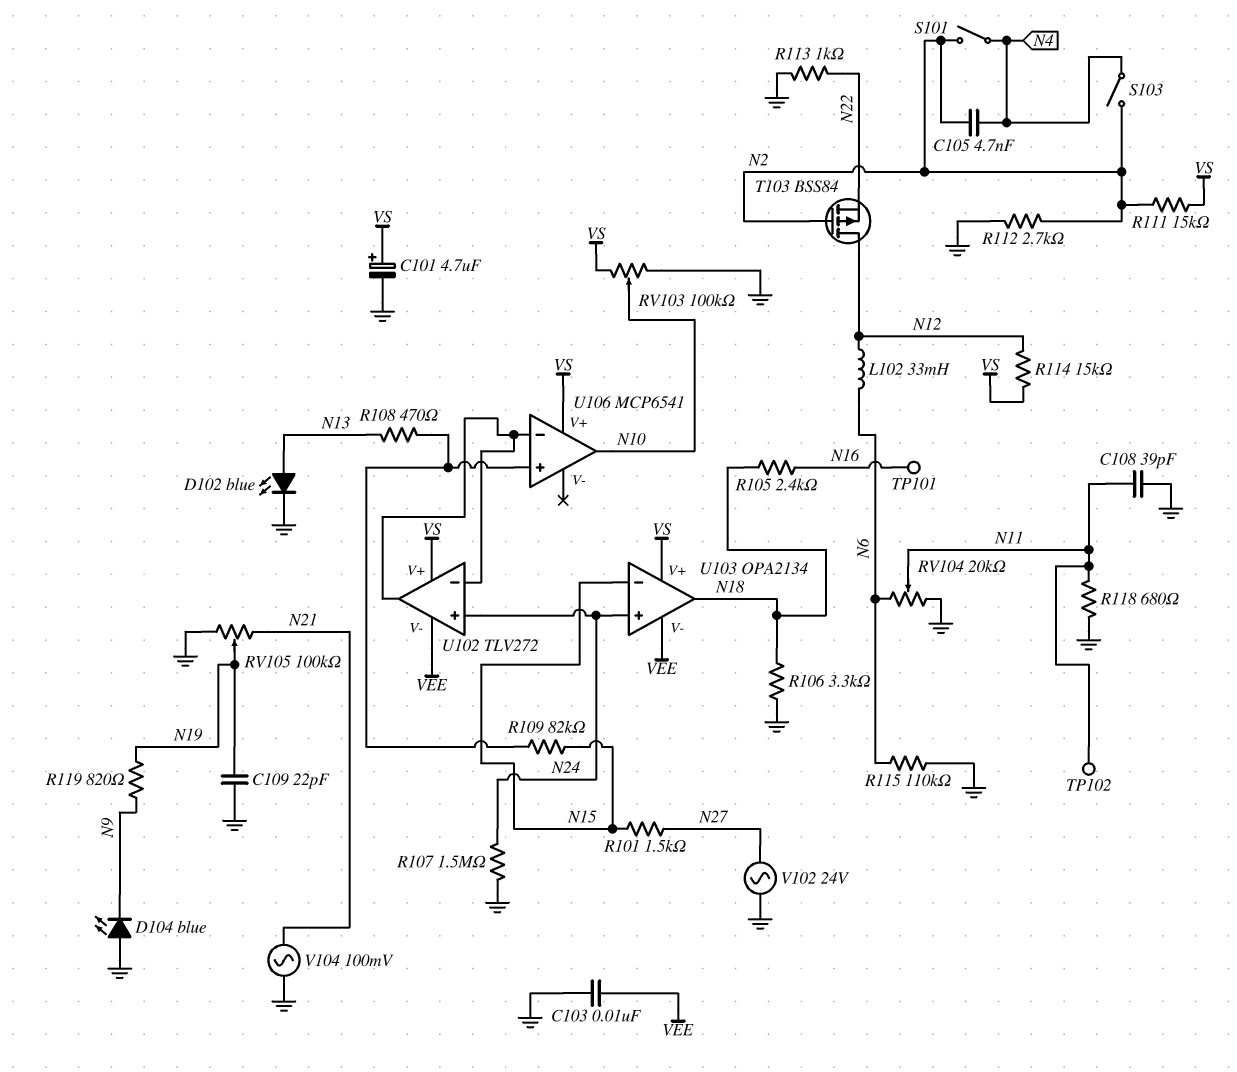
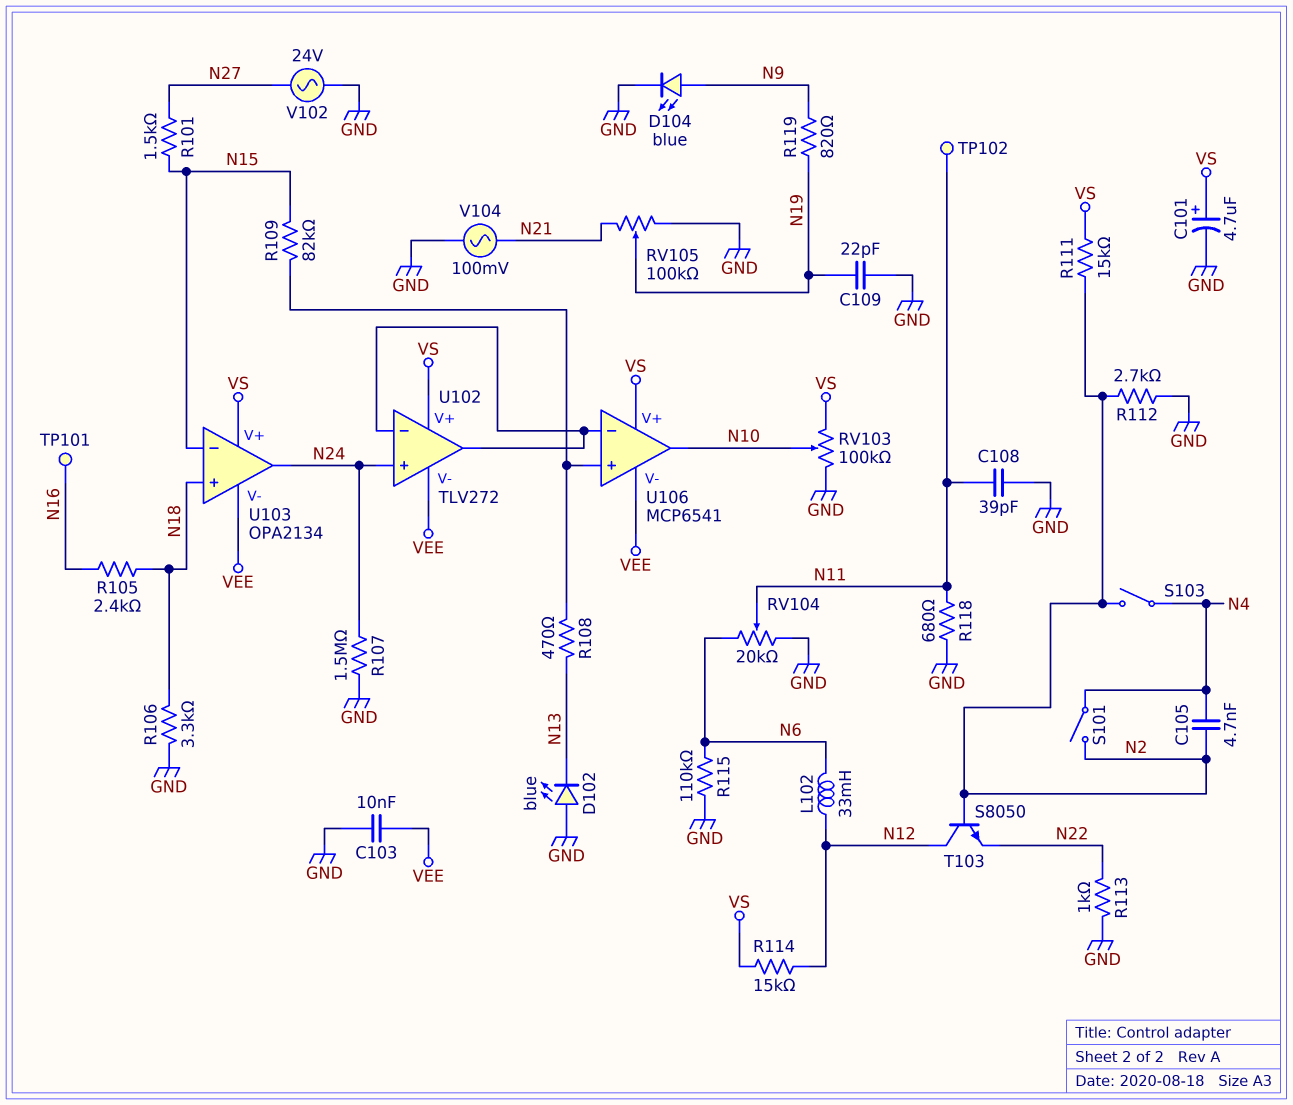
D102: LED blue (A N13, K GND) -> LED blue (A GND, K N13)
D104: LED blue (A GND, K N9) -> LED blue (A N9, K GND)
T103: PMOS BSS84 (G N2, D N12, S N22) -> NPN S8050 (B N2, C N12, E N22)
U103 pin in+: N24 -> N18
U103 pin out: N18 -> N24
U106 pin V-: none -> VEE

